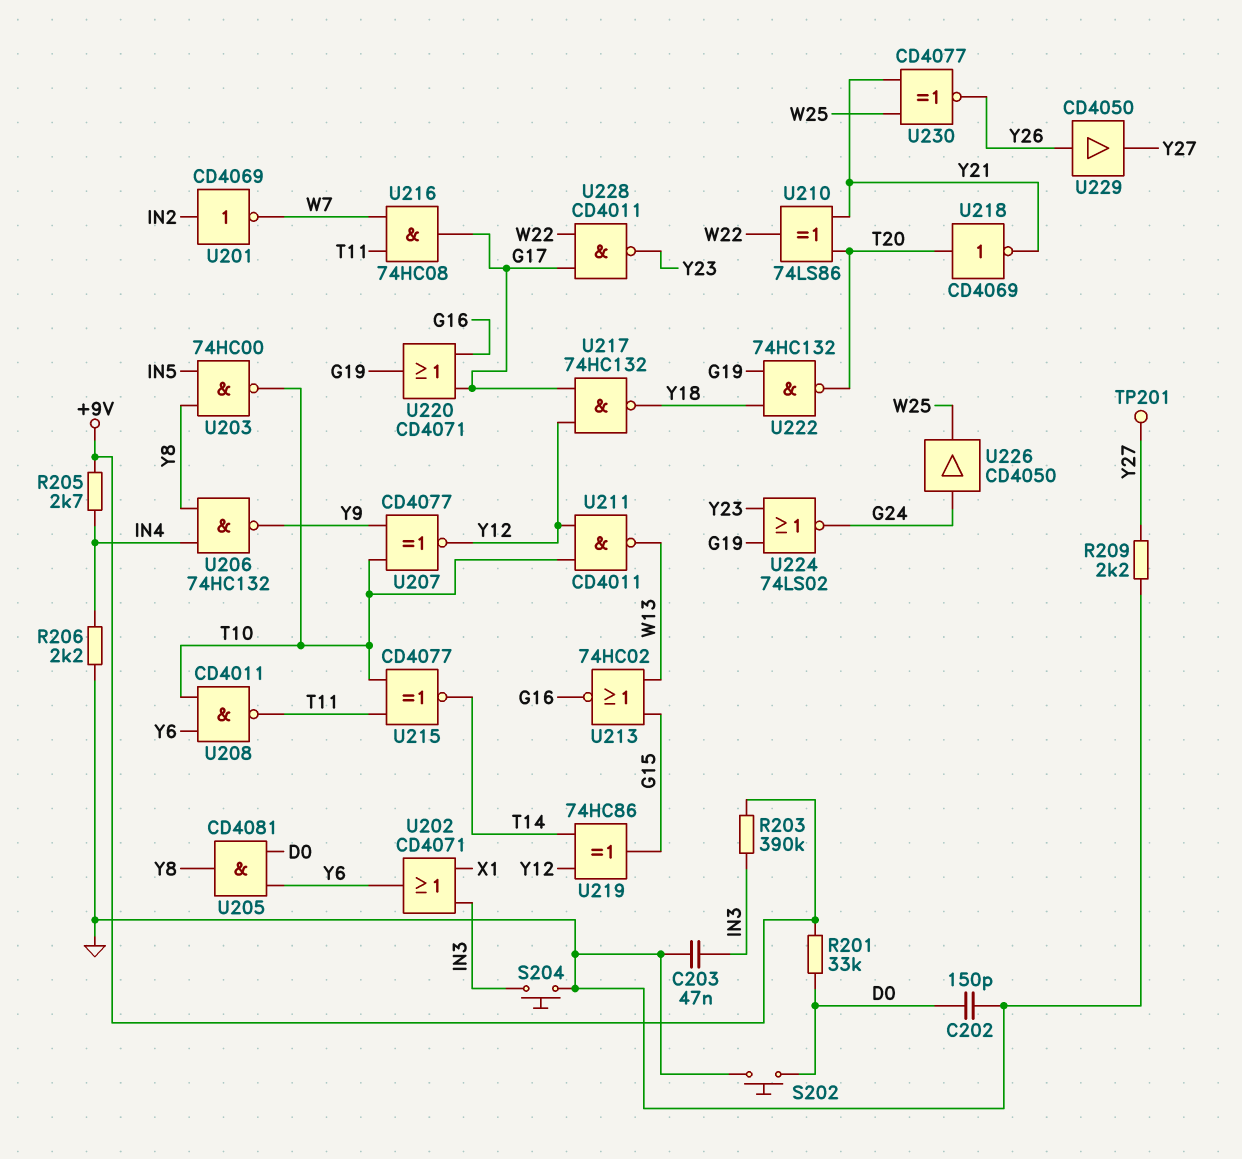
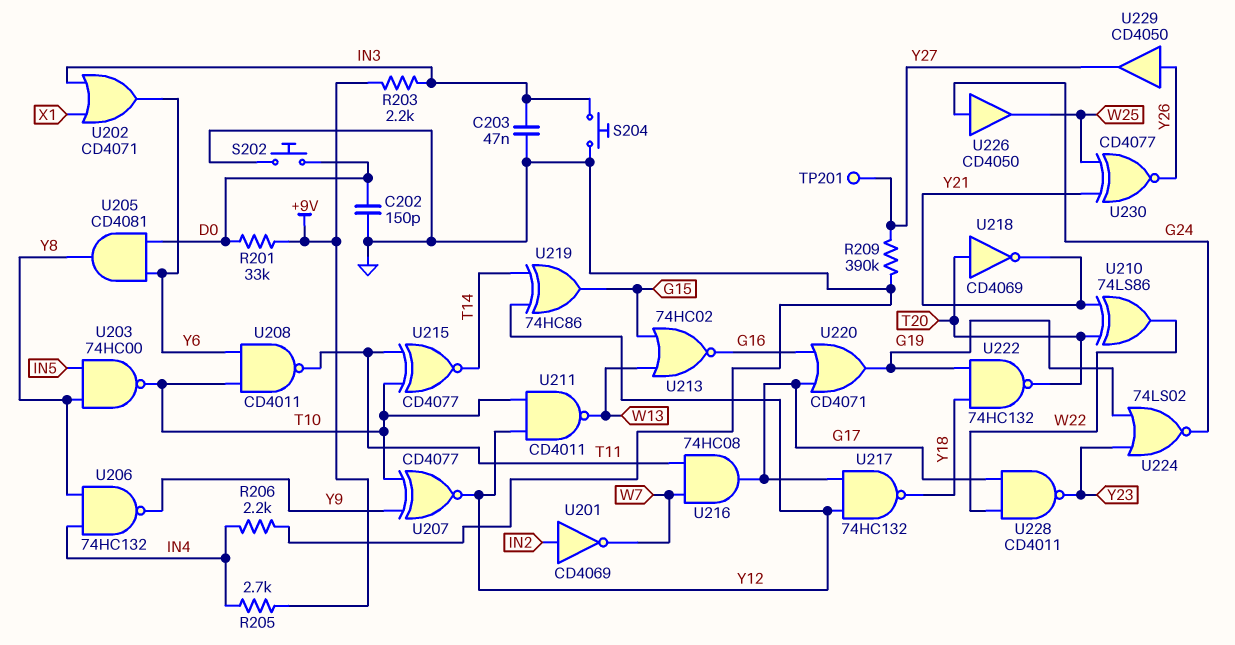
R203: 390k (+9V, IN3) -> 2.2k (+9V, IN3)
R209: 2.2k (GND, Y27) -> 390k (GND, Y27)

